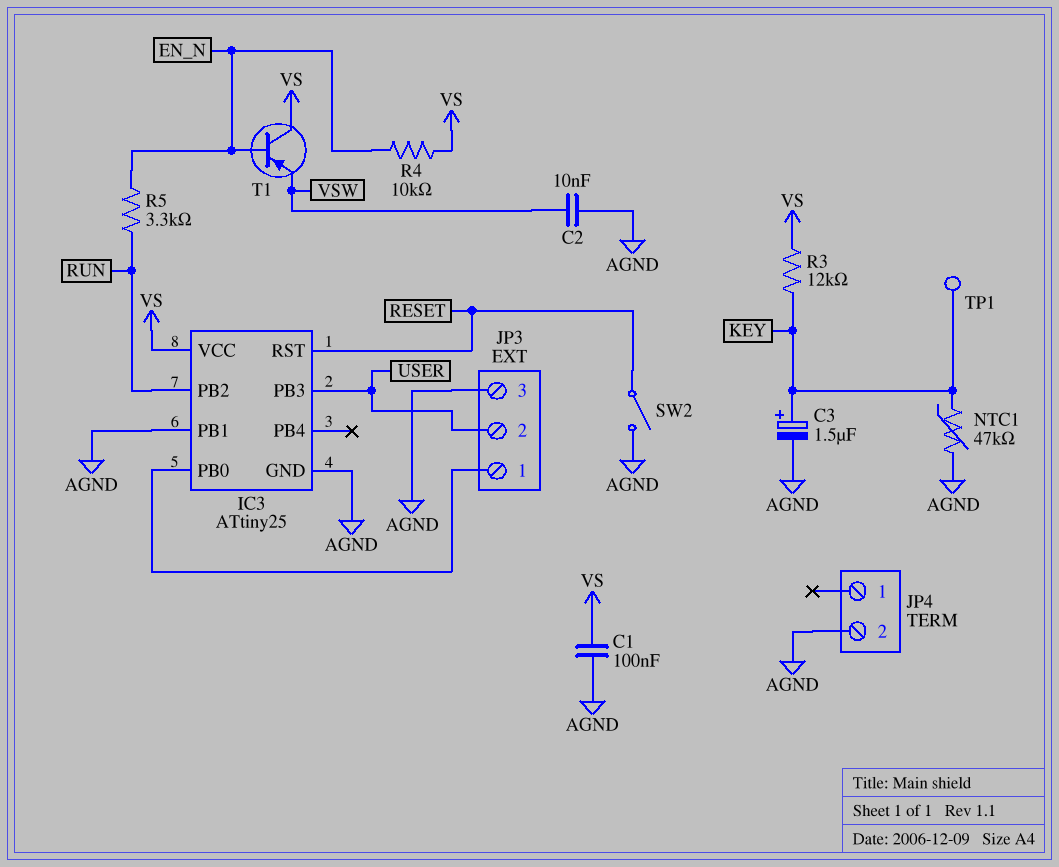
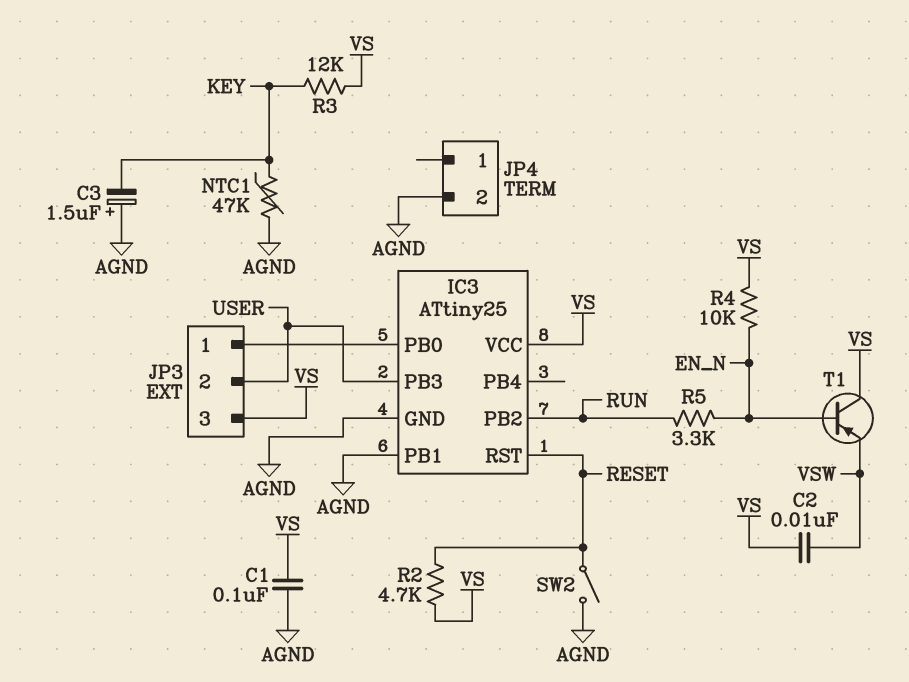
C2: 10nF (AGND, VSW) -> 10nF (VS, VSW)
C3: 1.5uF (plus KEY, minus AGND) -> 1.5uF (plus AGND, minus KEY)
JP3 pin 3: AGND -> VS
R2: none -> 4.7k (RESET, VS)
TP1: test point (KEY) -> none

